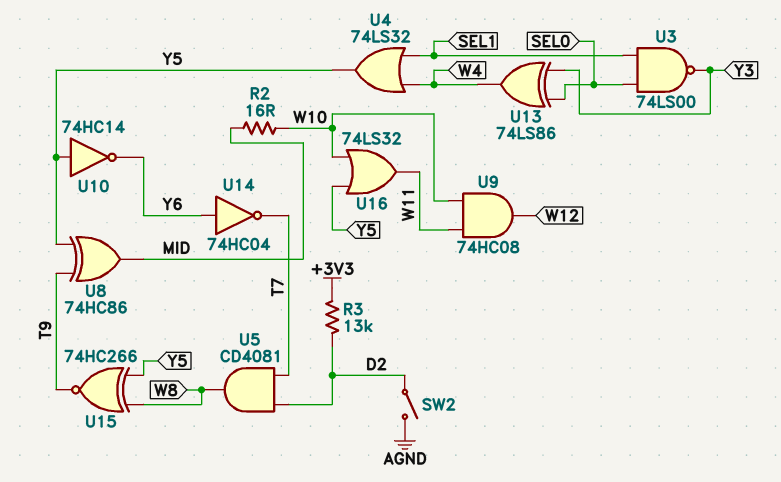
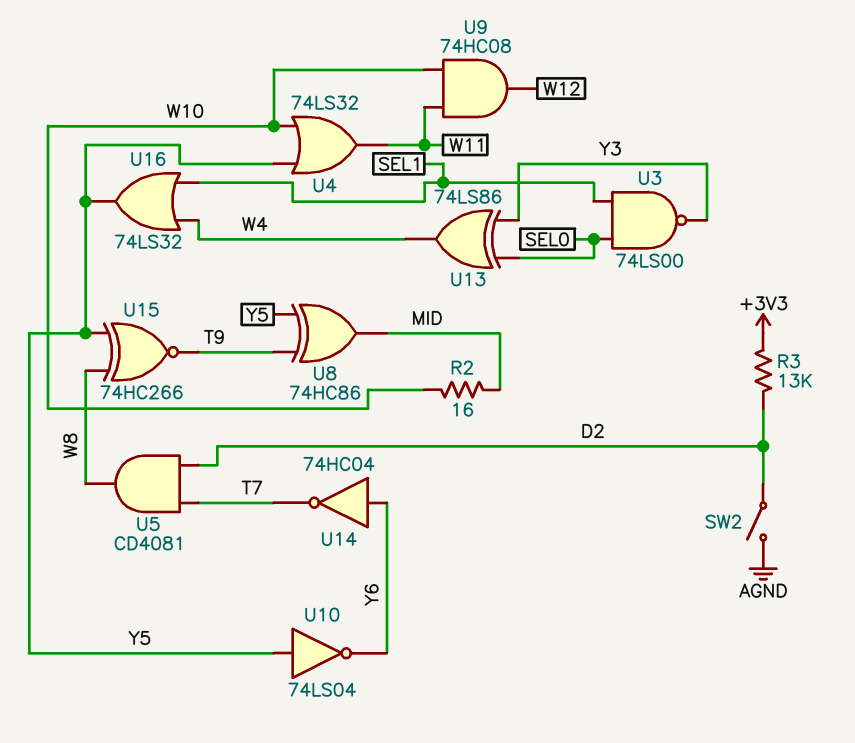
U4: OR 74LS32 (in SEL1, in W4, out Y5) -> OR 74LS32 (in W10, in Y5, out W11)
U10: NOT 74HC14 (in Y5, out Y6) -> NOT 74LS04 (in Y5, out Y6)
U16: OR 74LS32 (in W10, in Y5, out W11) -> OR 74LS32 (in SEL1, in W4, out Y5)

